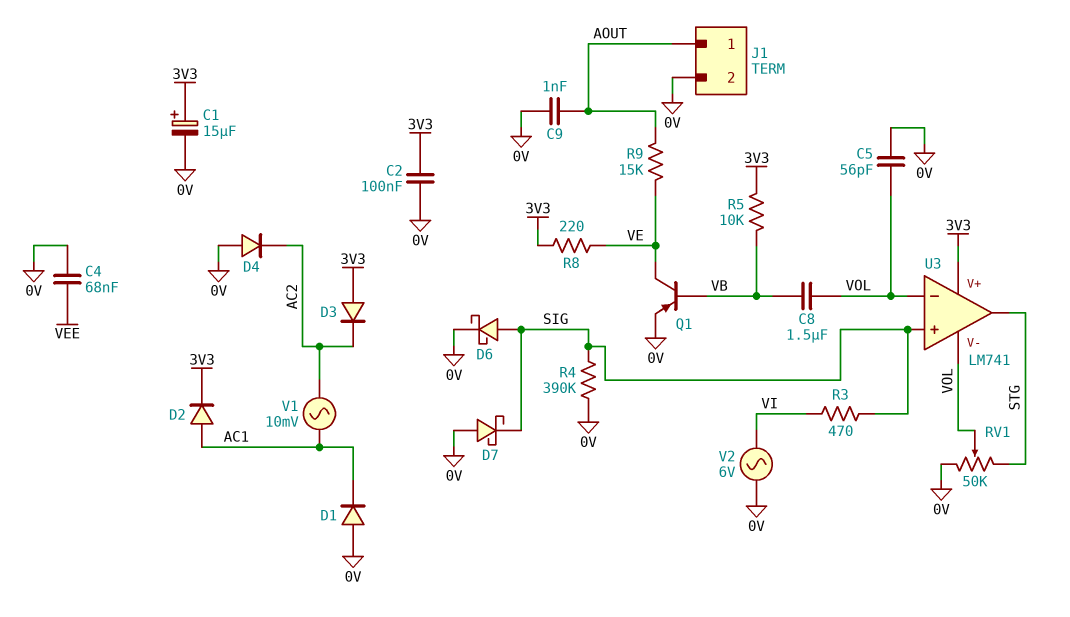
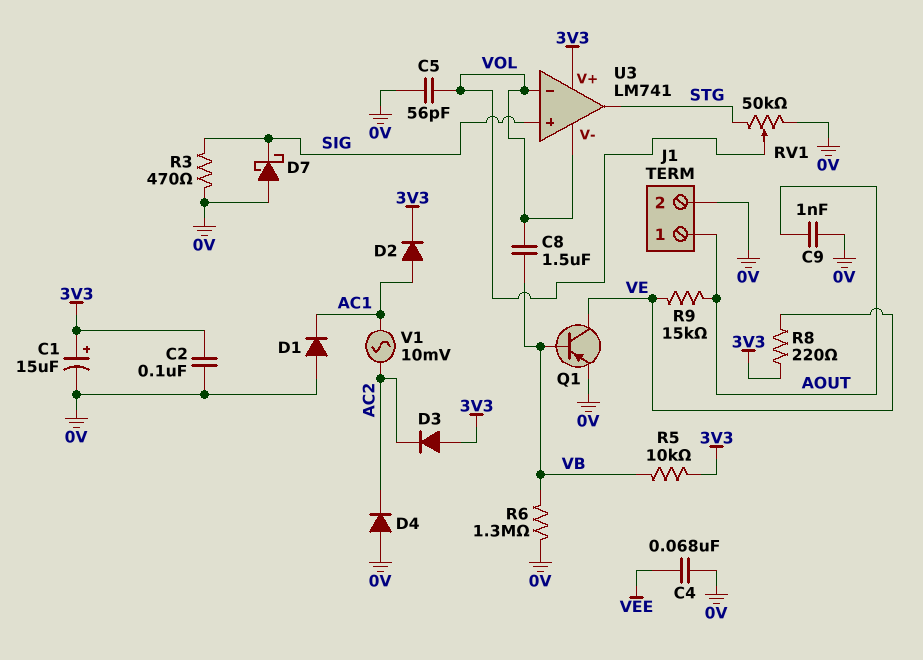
D6: schottky (A SIG, K 0V) -> none
R3: 470 (SIG, VI) -> 470 (0V, SIG)
R4: 390k (0V, SIG) -> none
R6: none -> 1.3M (0V, VB)
V2: AC 6V (0V, VI) -> none

